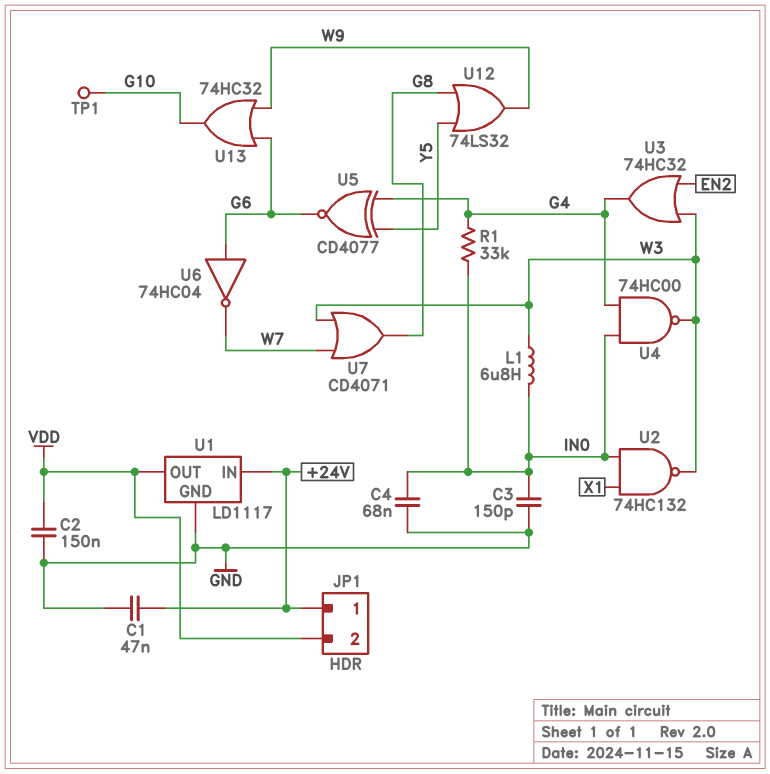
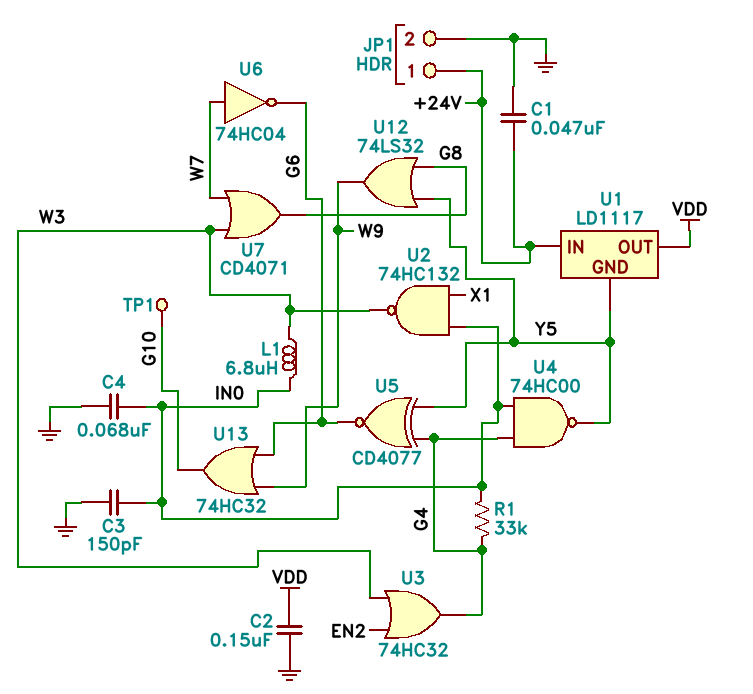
JP1 pin 2: VDD -> GND
U1 pin GND: GND -> Y5
U4: NAND 74HC00 (in G4, in IN0, out W3) -> NAND 74HC00 (in G4, in IN0, out Y5)
U6: NOT 74HC04 (in G6, out W7) -> NOT 74HC04 (in W7, out G6)

